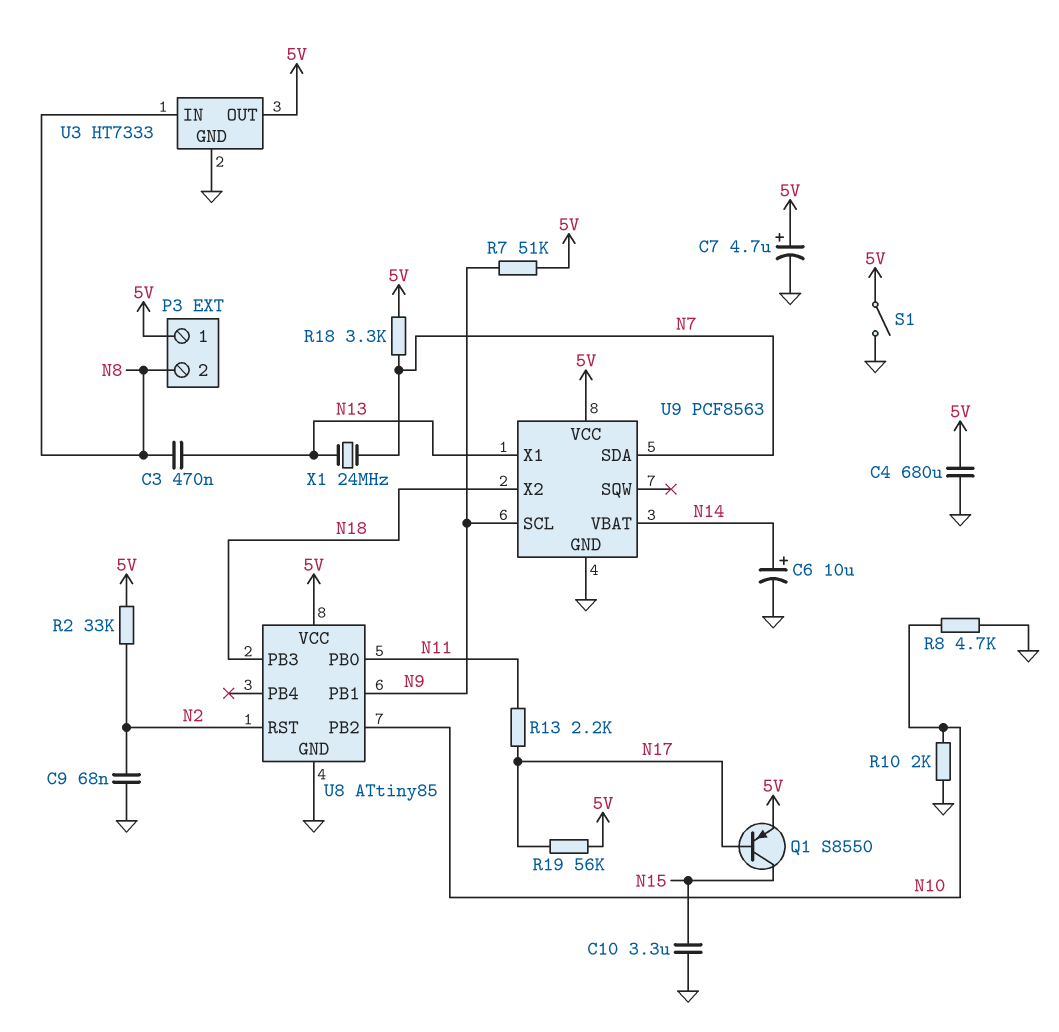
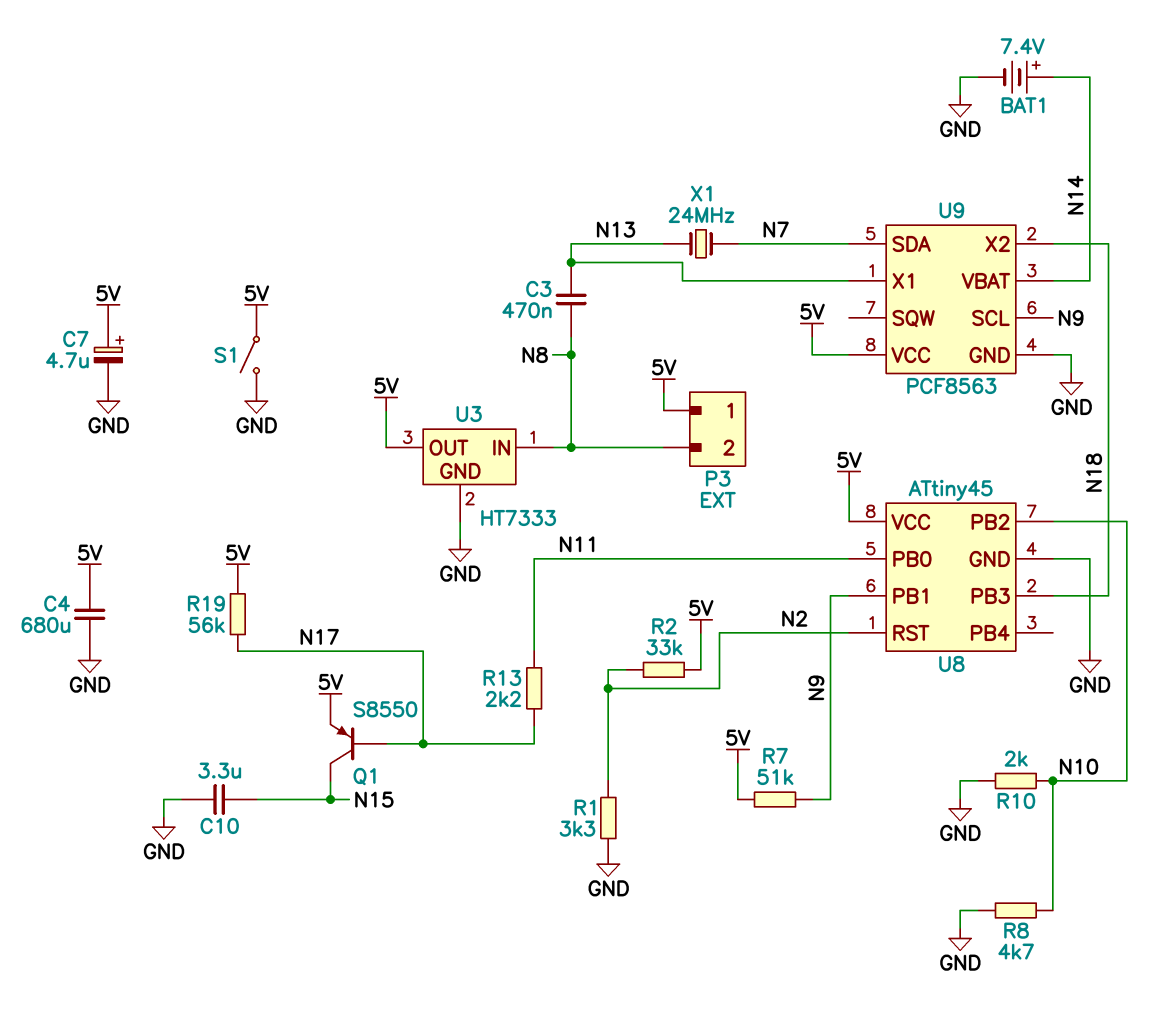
BAT1: none -> 7.4V (plus N14, minus GND)
C6: 10uF (plus N14, minus GND) -> none
C9: 68nF (GND, N2) -> none
R1: none -> 3.3k (GND, N2)
R18: 3.3k (5V, N7) -> none
U8: ATtiny85 -> ATtiny45

